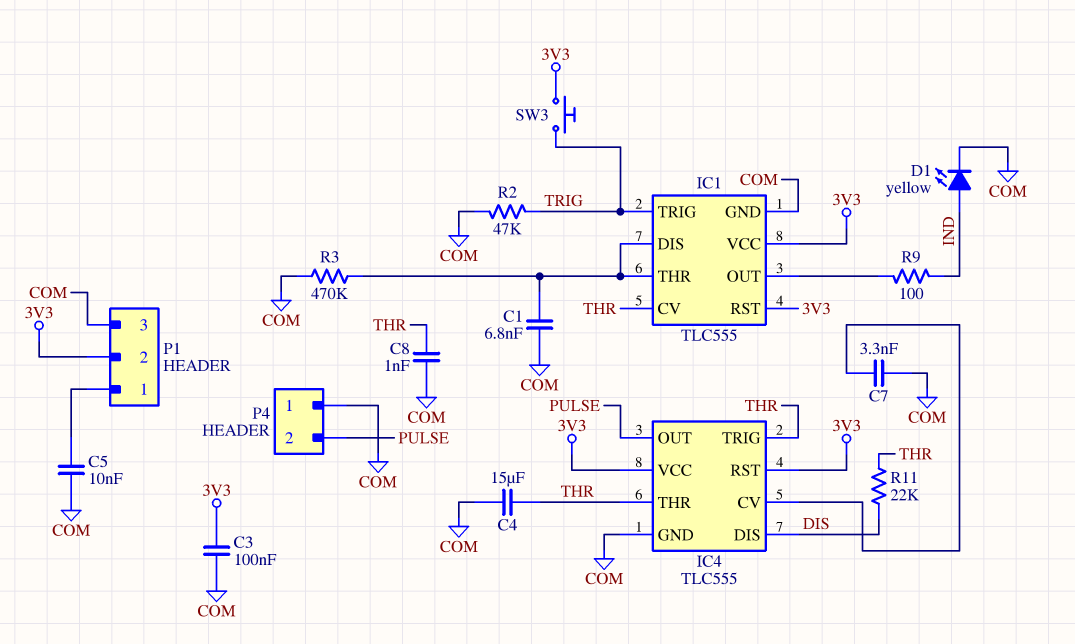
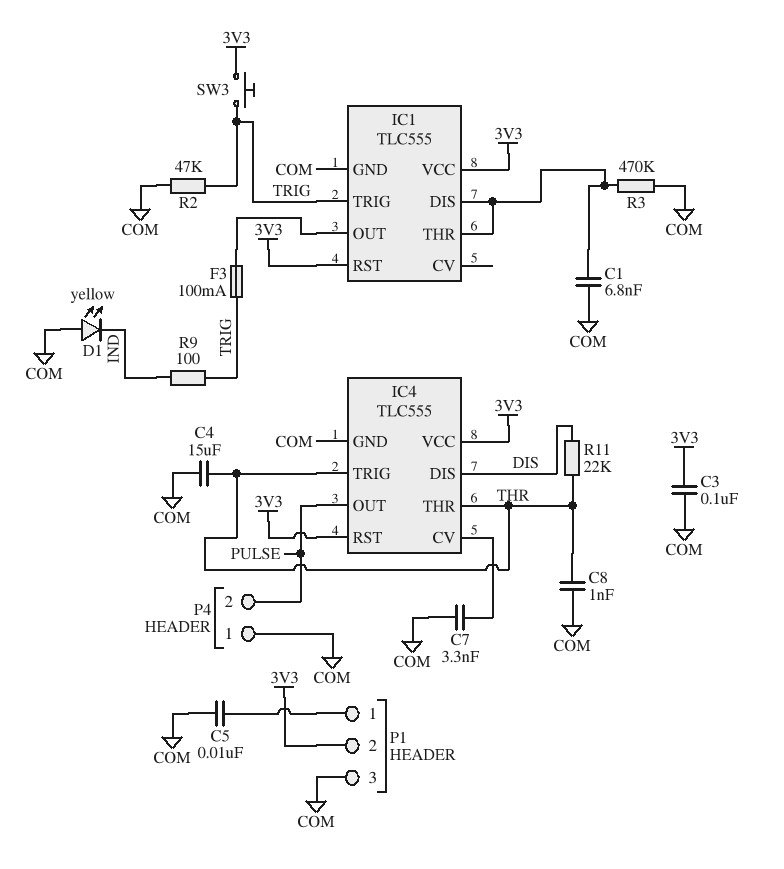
D1: LED yellow (A IND, K COM) -> LED yellow (A COM, K IND)
F3: none -> 100mA (IC1/OUT, TRIG)
IC1 pin CV: THR -> none
R9: 100 (IC1/OUT, IND) -> 100 (IND, TRIG)

